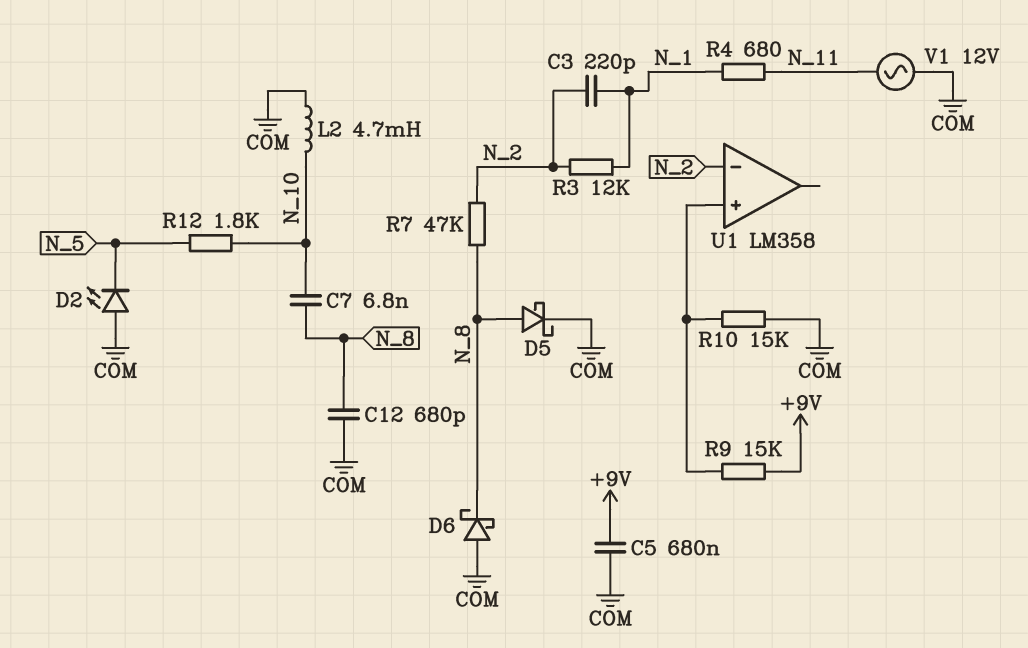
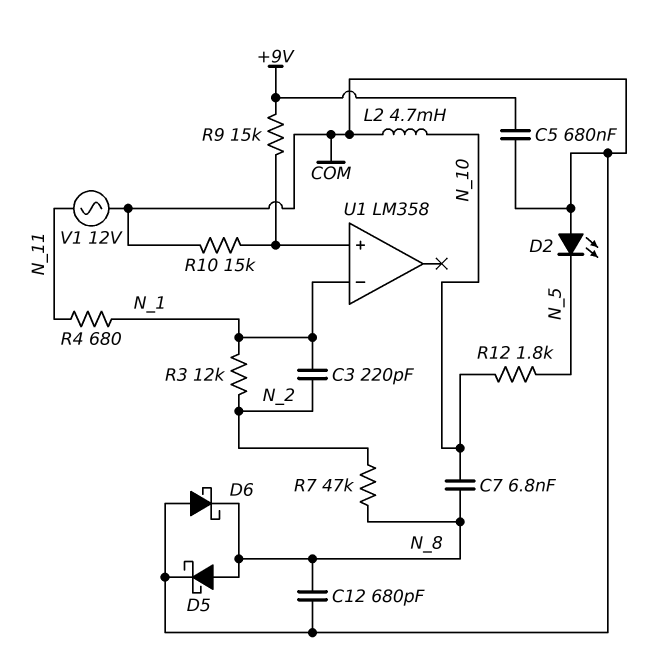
U1 pin in-: N_2 -> N_1

